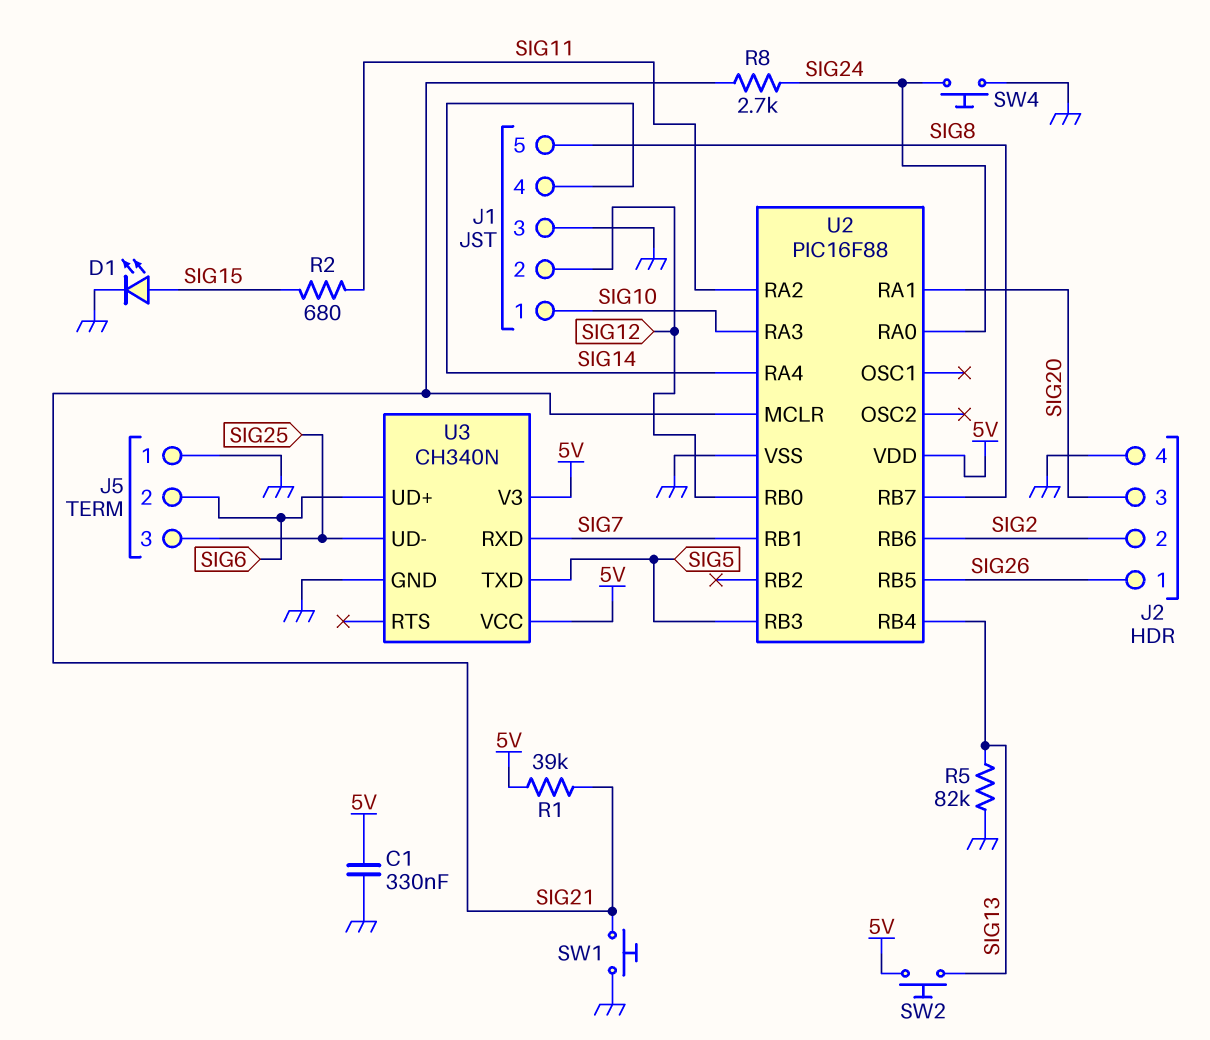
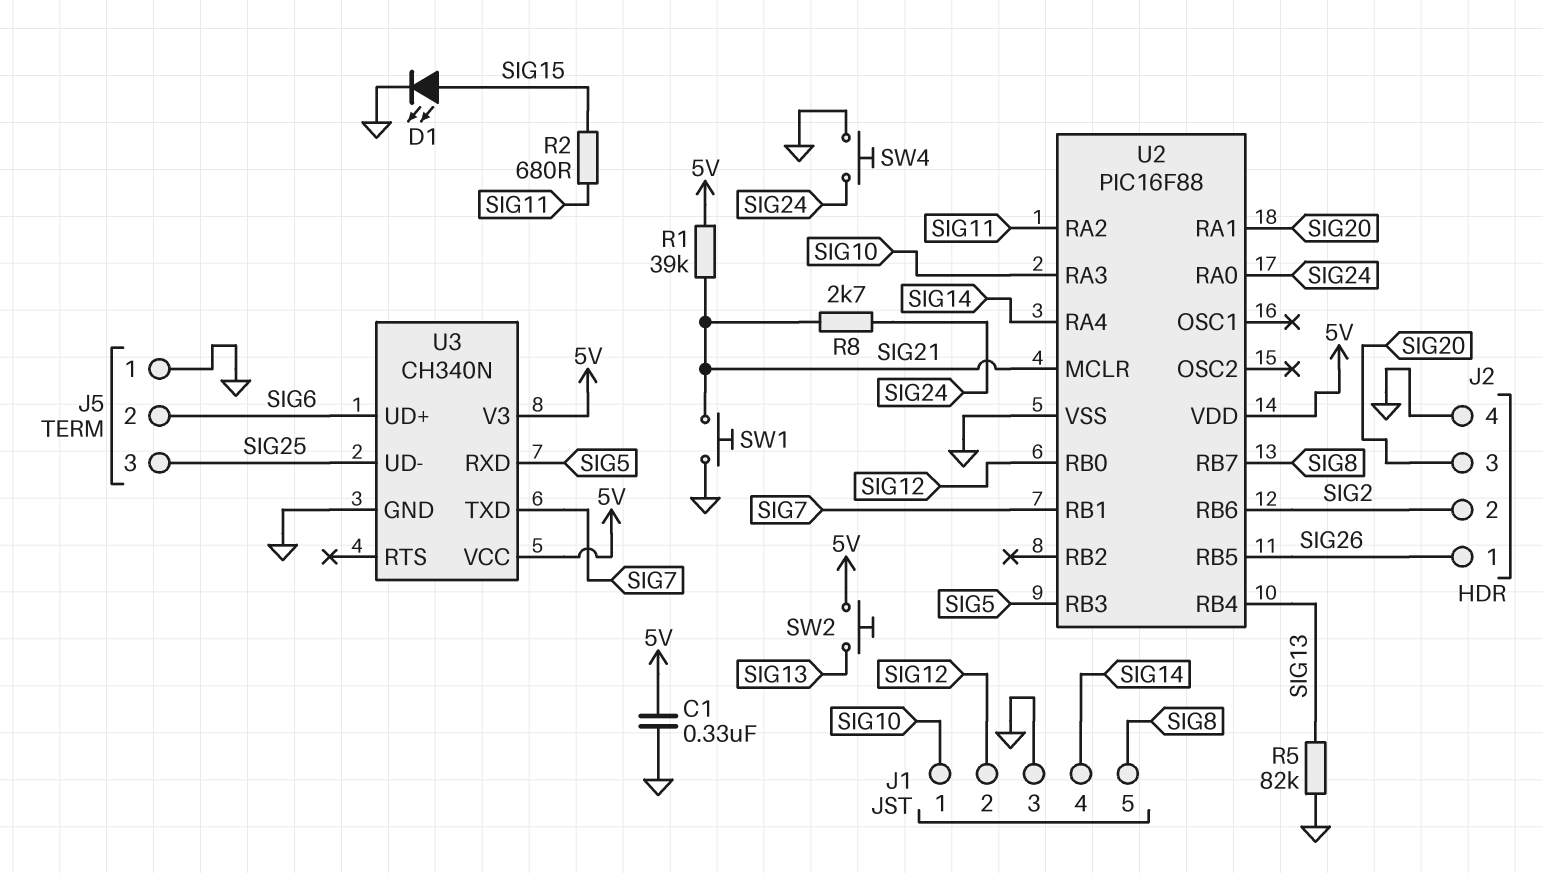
U3 pin RXD: SIG7 -> SIG5
U3 pin TXD: SIG5 -> SIG7

